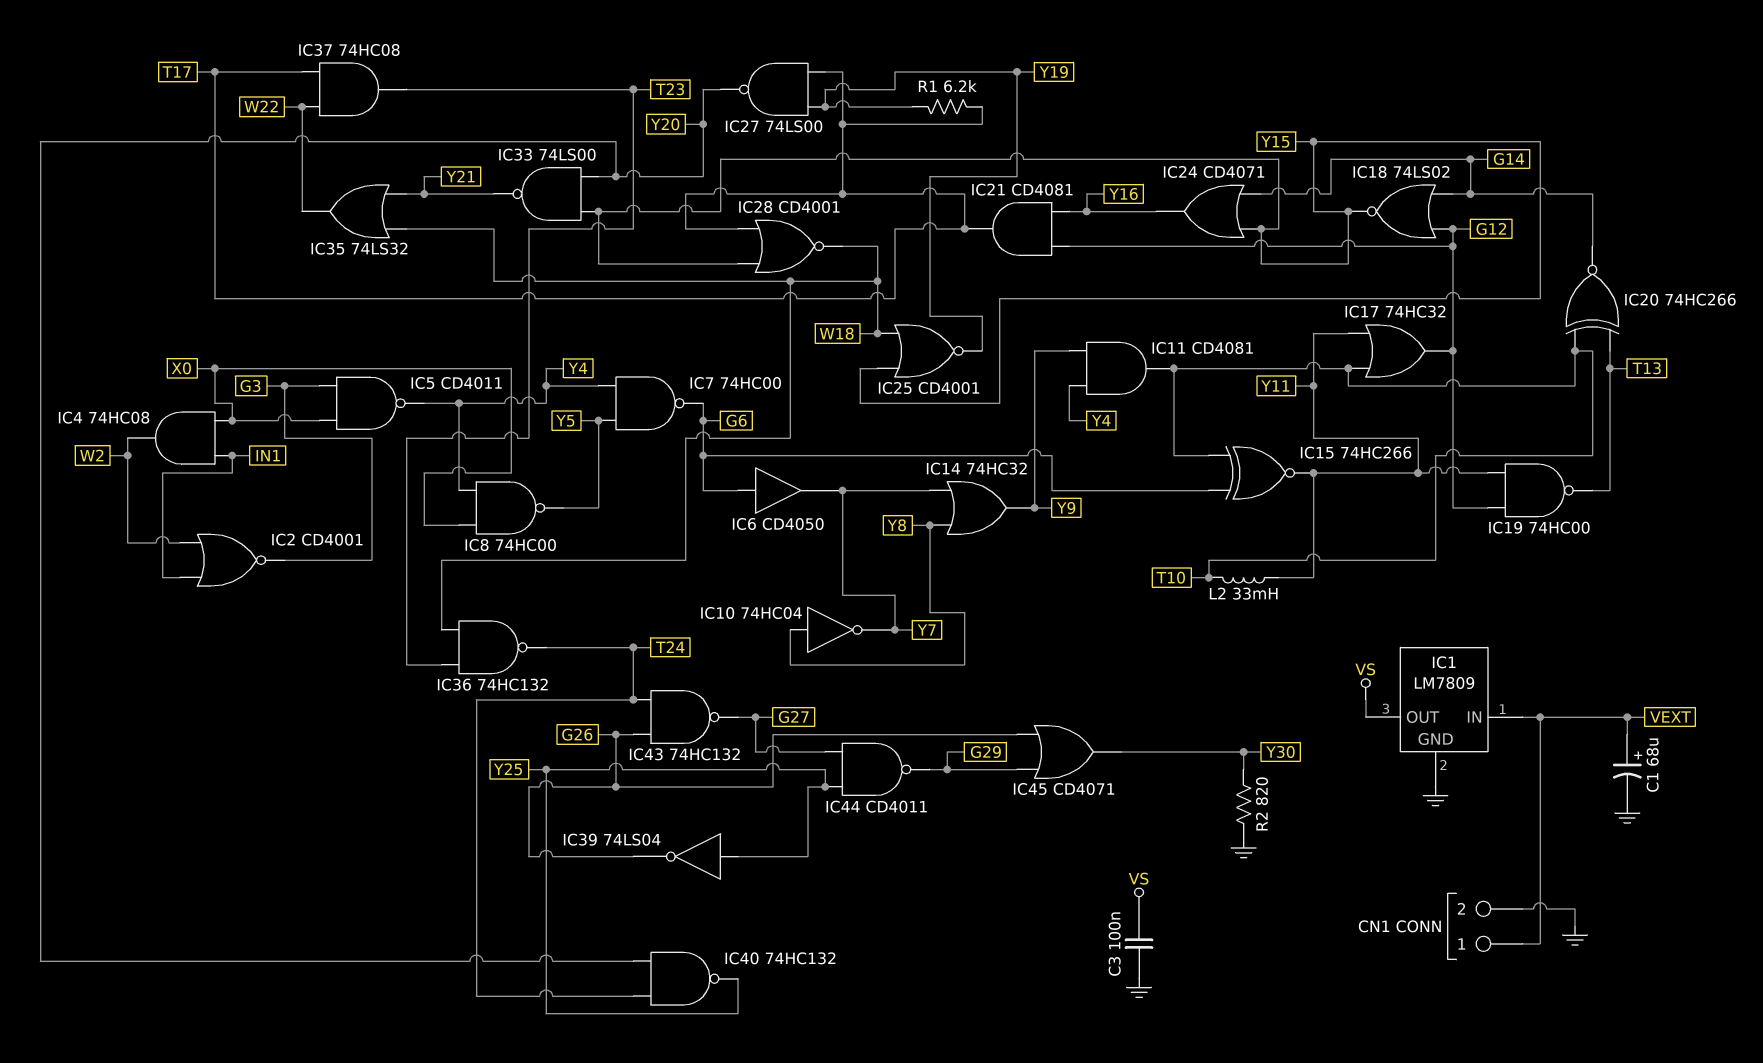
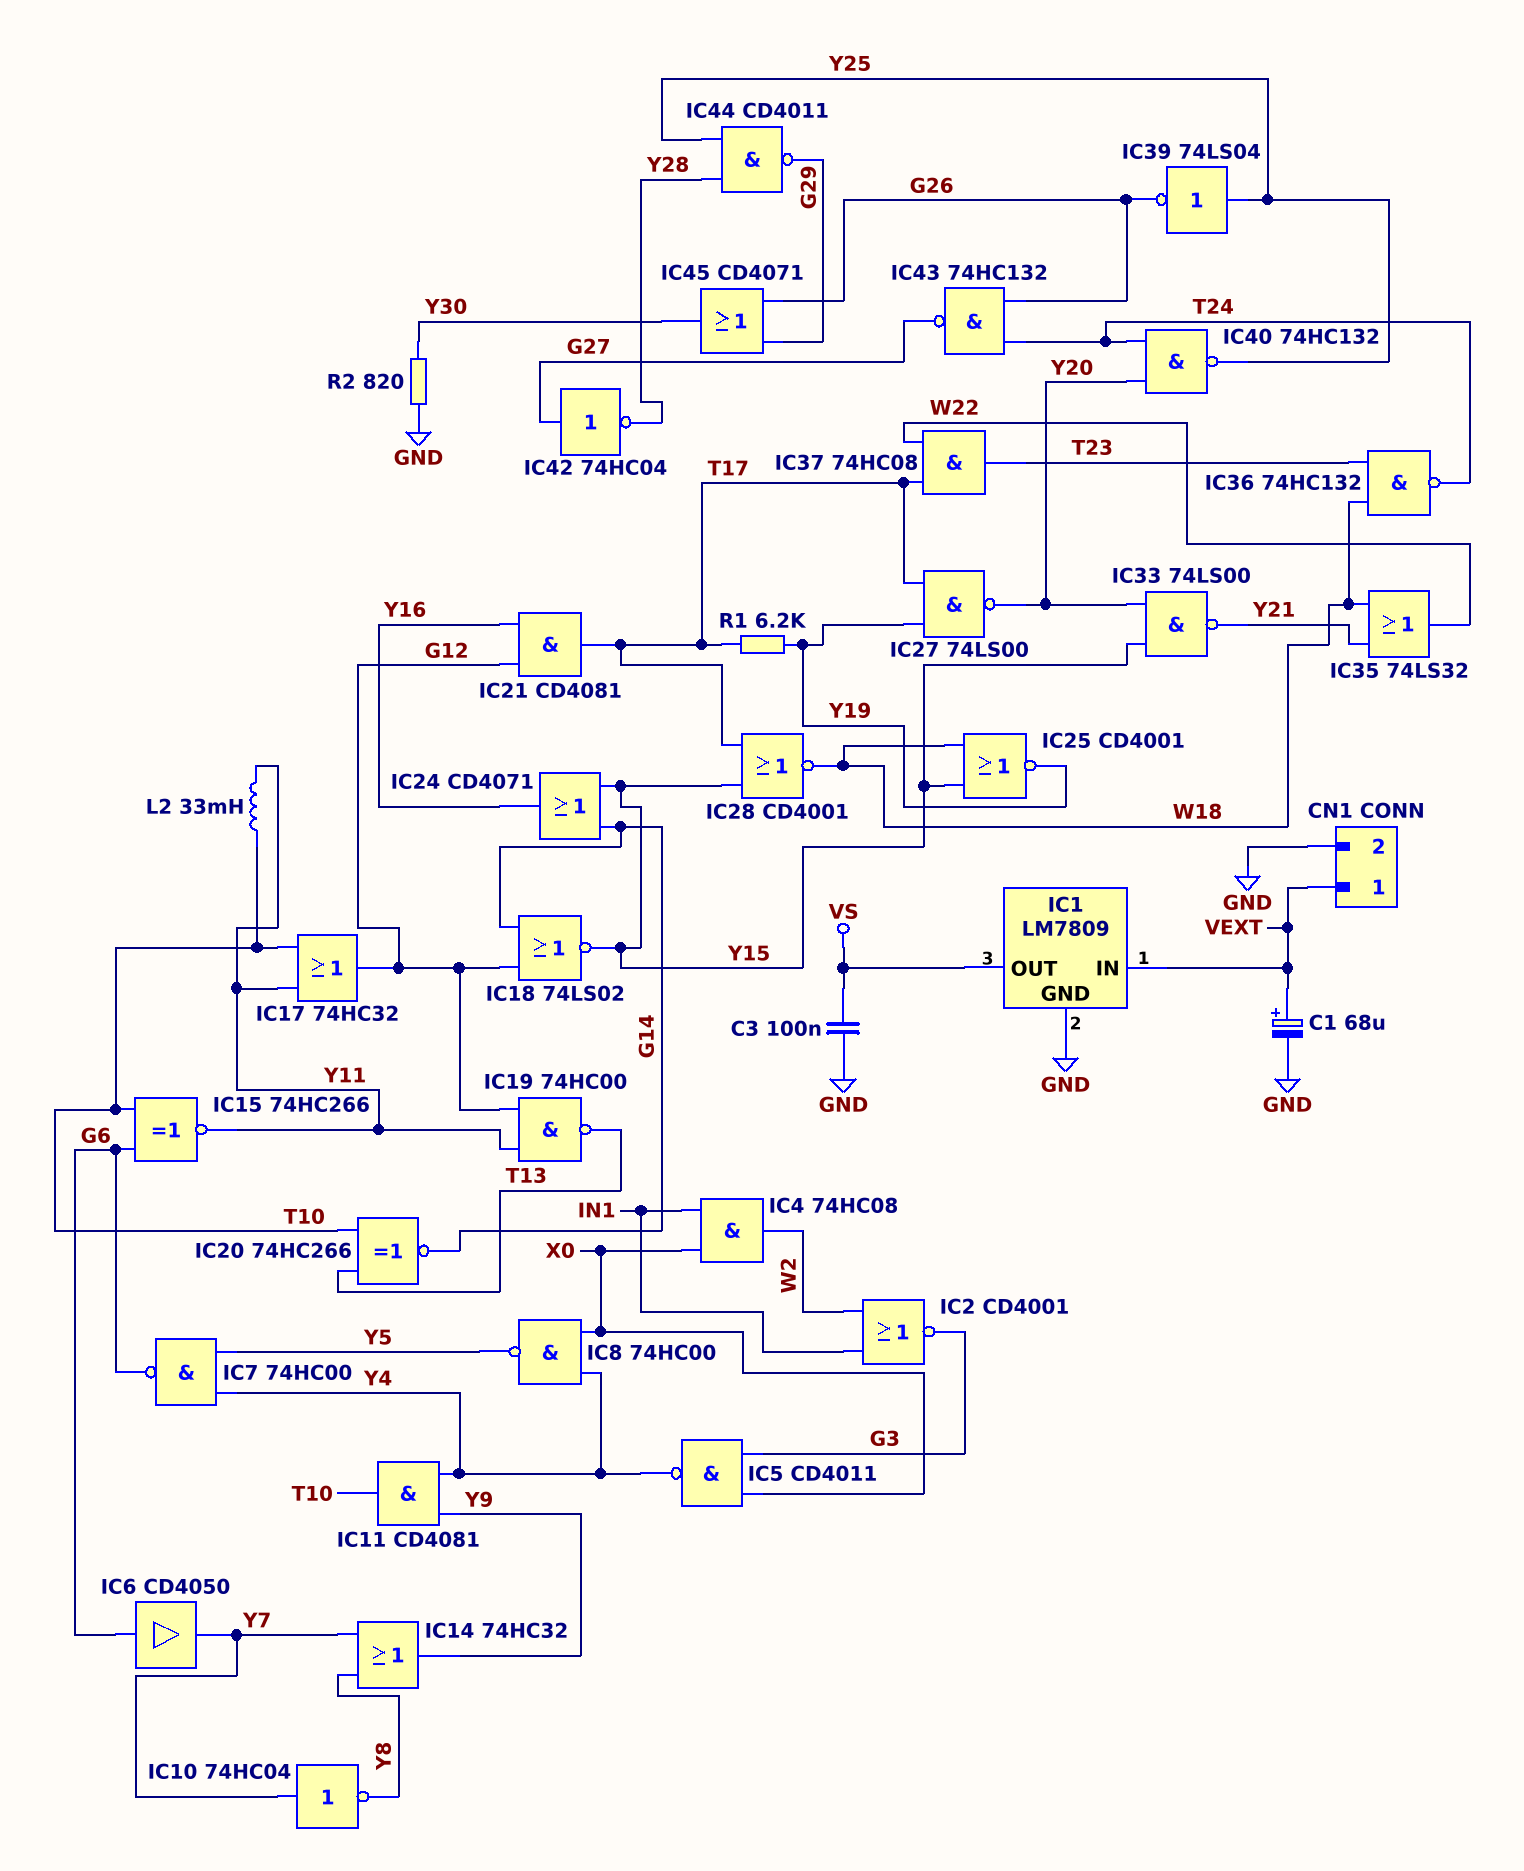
IC10: NOT 74HC04 (in Y8, out Y7) -> NOT 74HC04 (in Y7, out Y8)
IC42: none -> NOT 74HC04 (in G27, out Y28)
IC44: NAND CD4011 (in G27, in Y25, out G29) -> NAND CD4011 (in Y25, in Y28, out G29)

